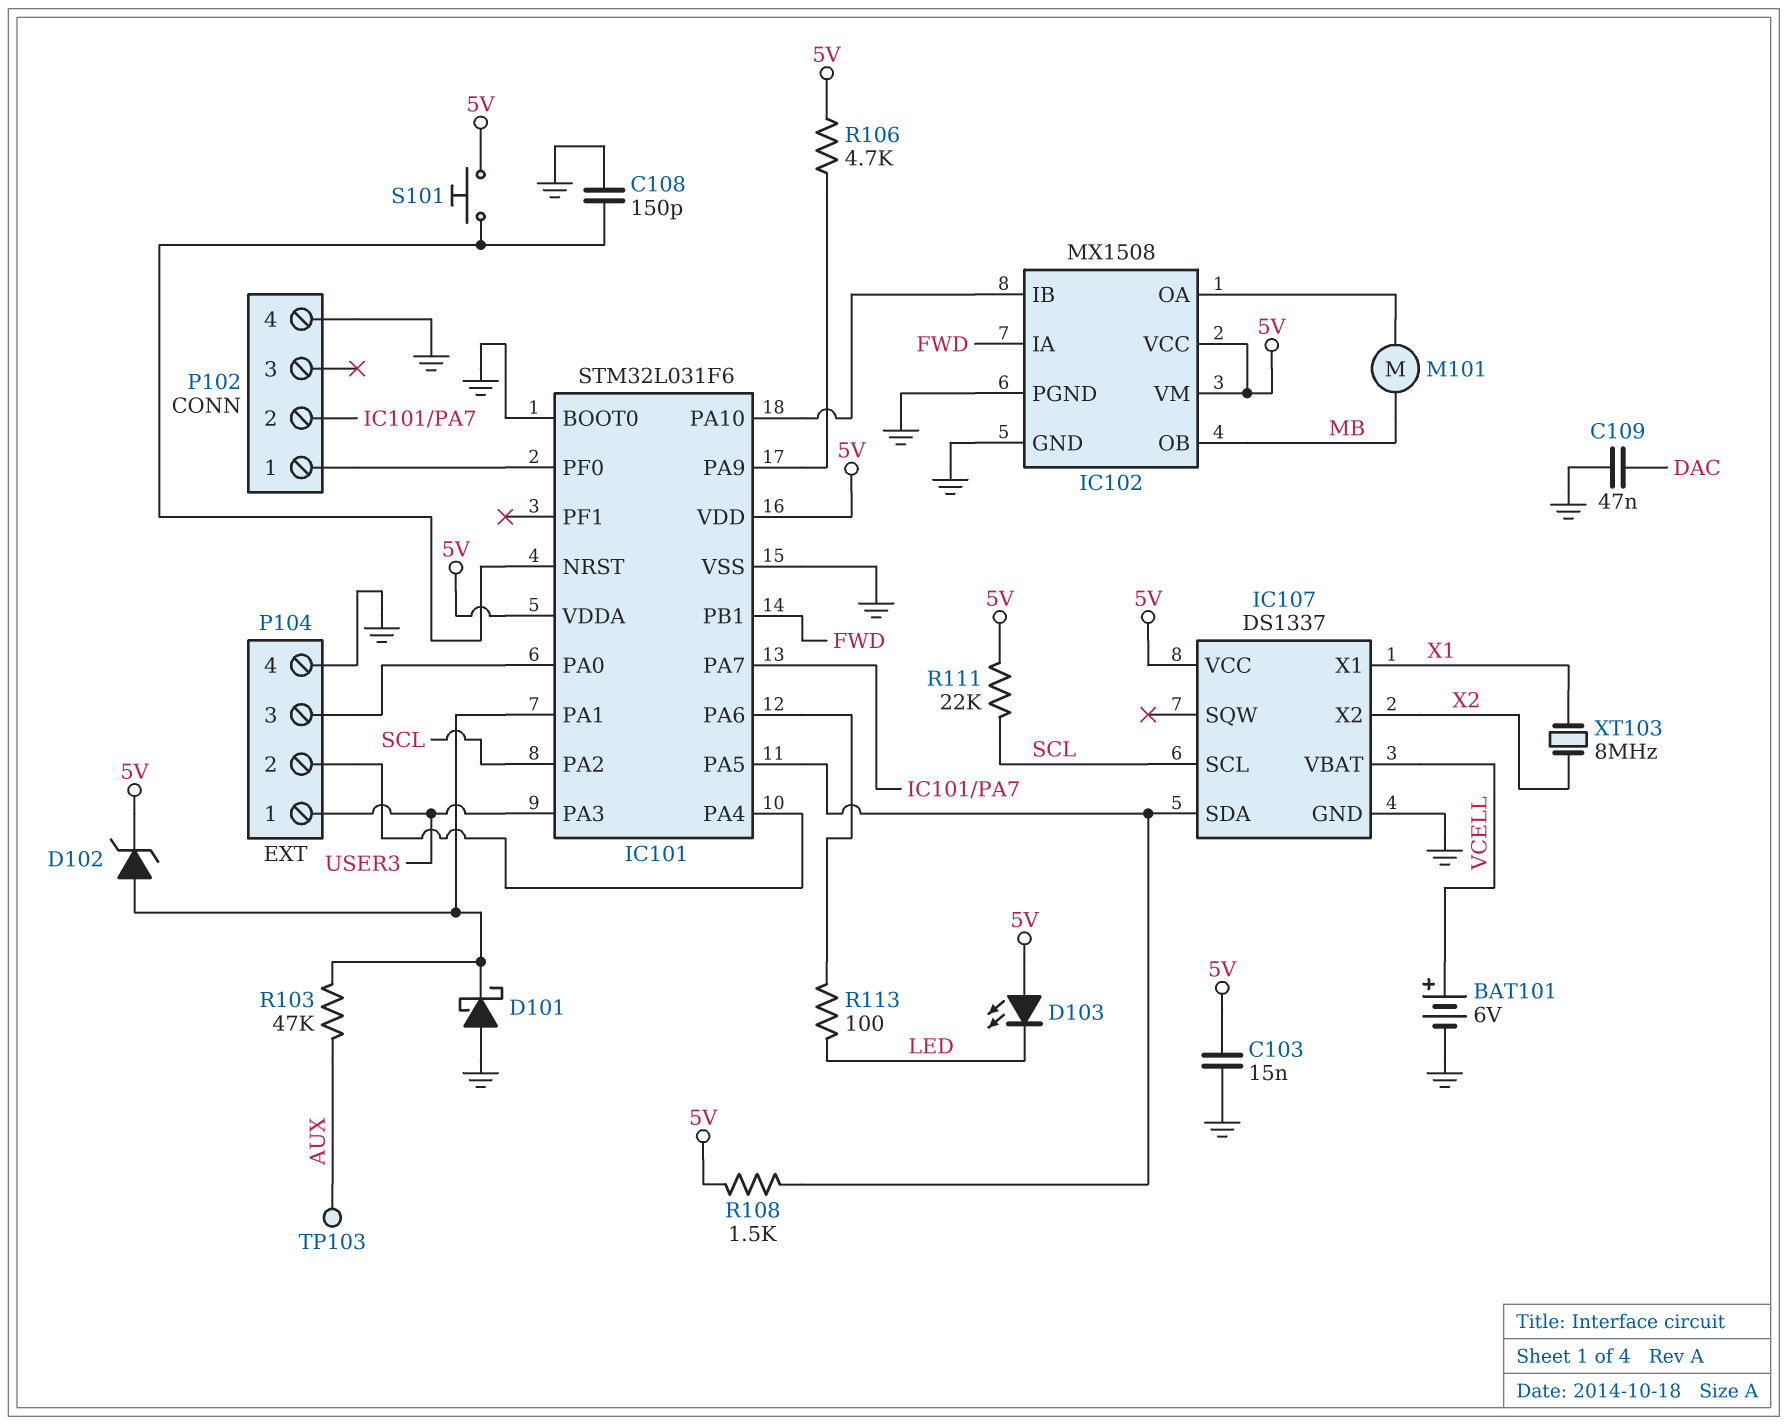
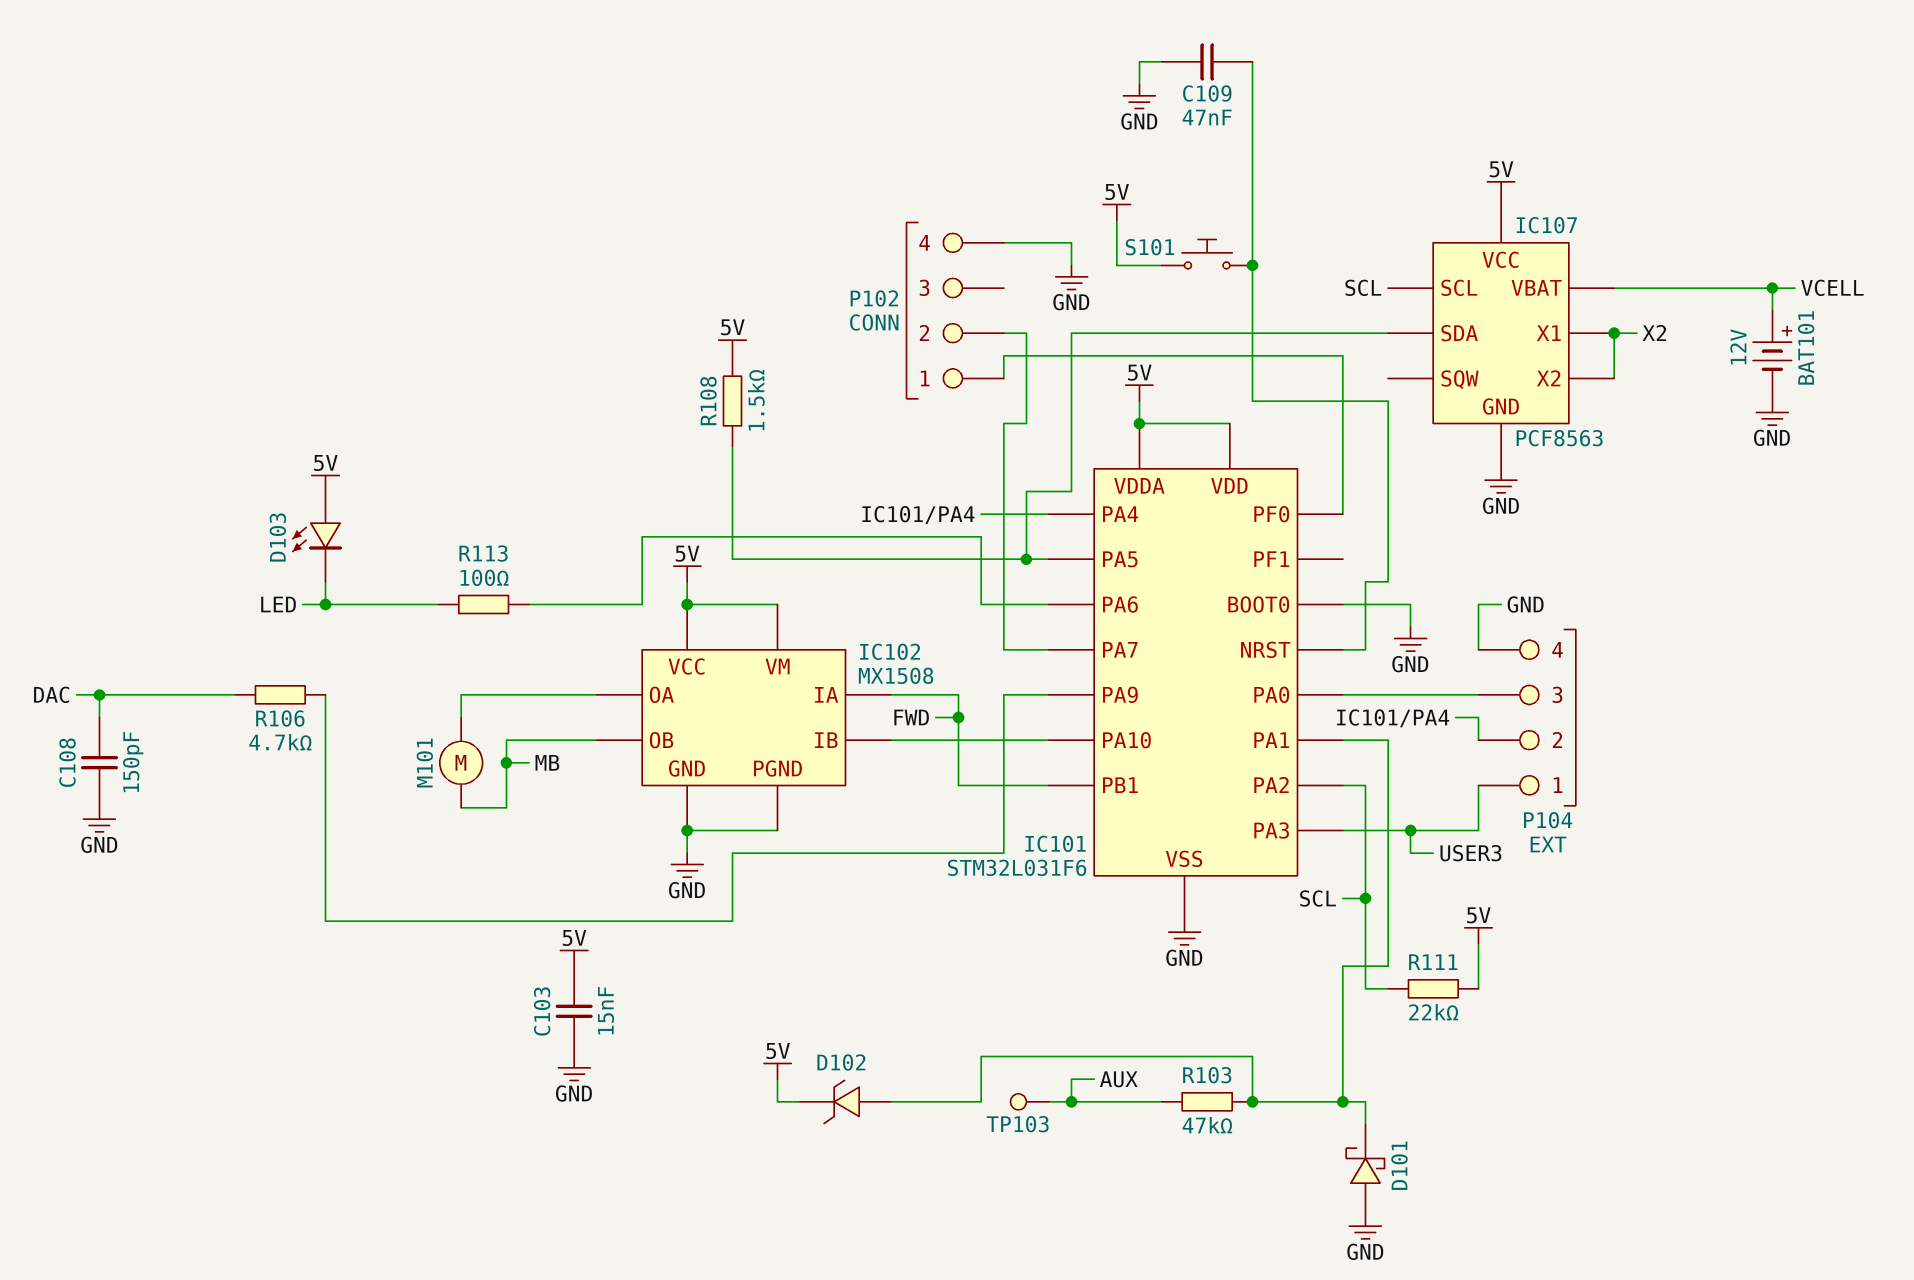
BAT101: 6V (plus VCELL, minus GND) -> 12V (plus VCELL, minus GND)
C108: 150pF (GND, IC101/NRST) -> 150pF (DAC, GND)
C109: 47nF (DAC, GND) -> 47nF (GND, IC101/NRST)
IC107: DS1337 -> PCF8563
IC107 pin X1: X1 -> X2
R106: 4.7k (5V, IC101/PA9) -> 4.7k (DAC, IC101/PA9)
XT103: 8MHz (X1, X2) -> none

